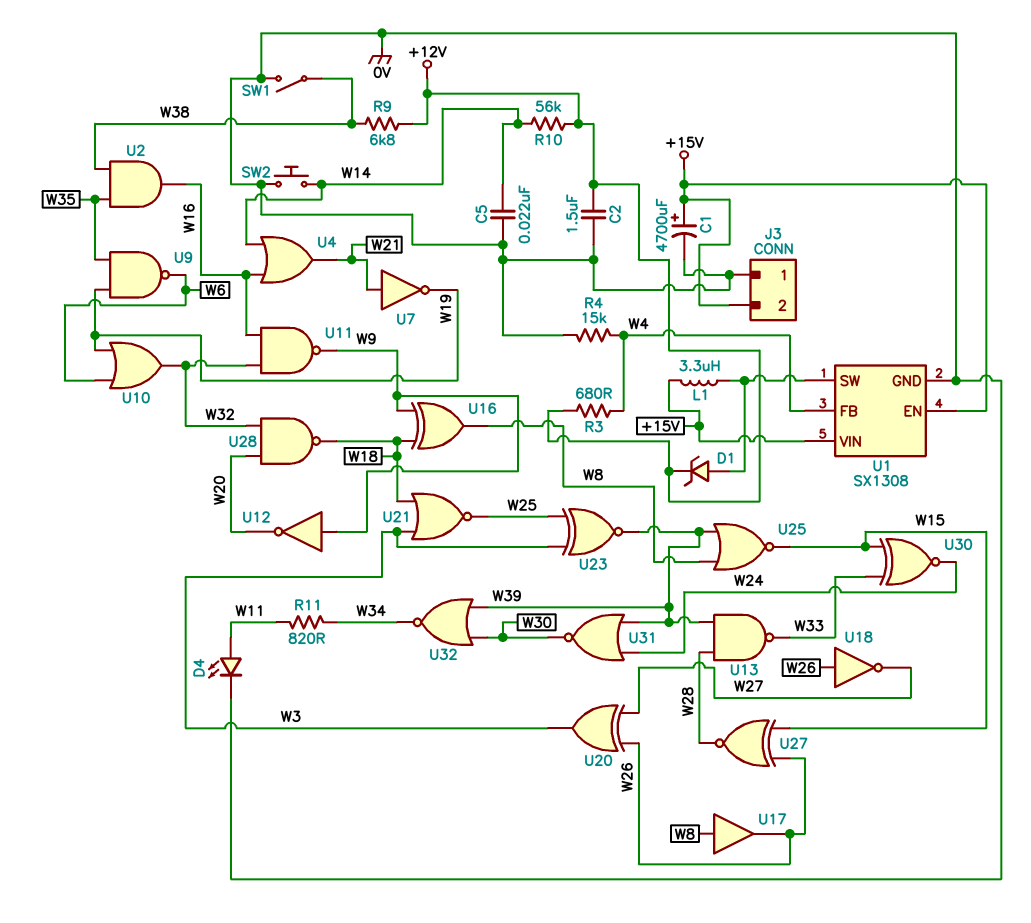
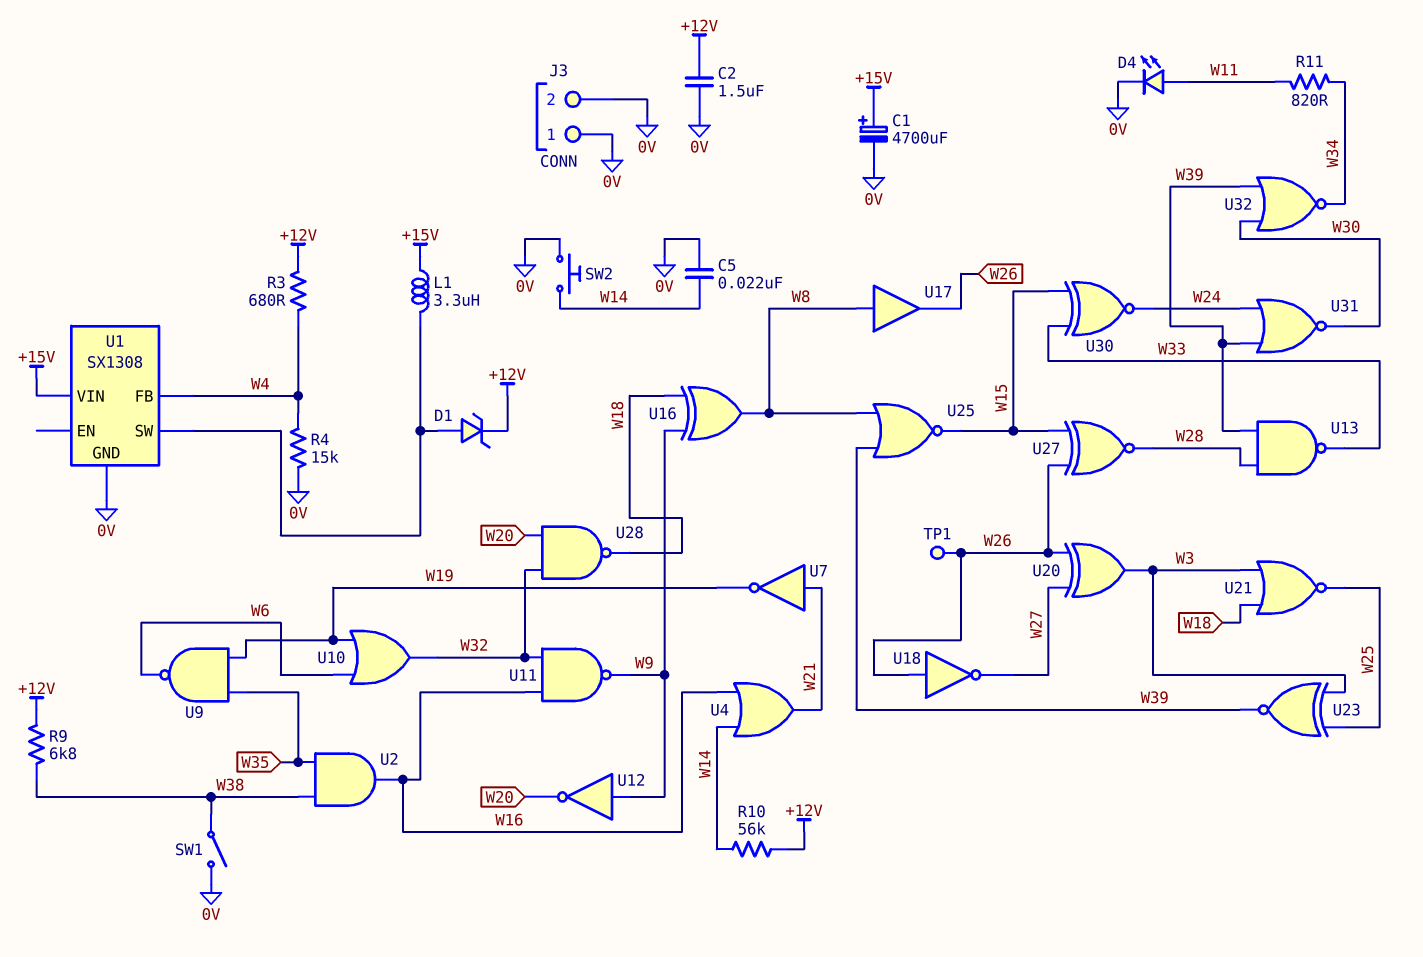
J3 pin 2: +15V -> 0V
TP1: none -> test point (W26)
U1 pin EN: +15V -> none

